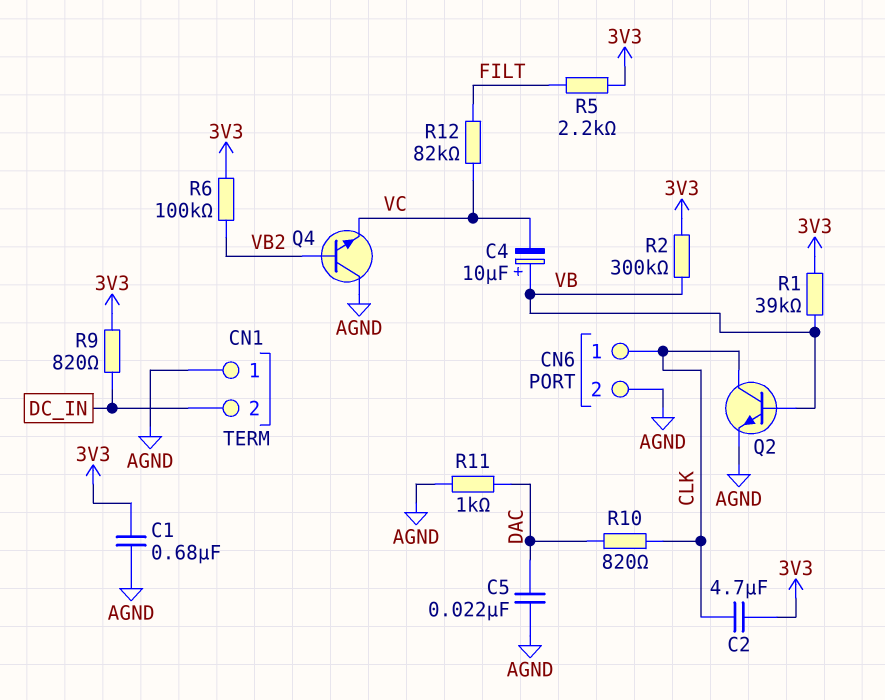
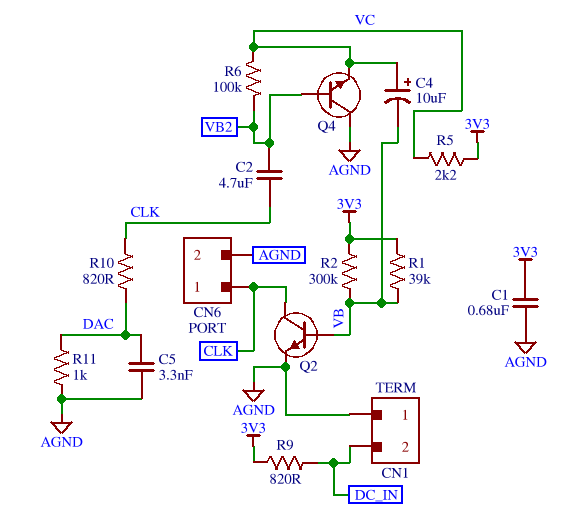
C2: 4.7uF (3V3, CLK) -> 4.7uF (CLK, VB2)
C4: 10uF (plus VB, minus VC) -> 10uF (plus VC, minus VB)
C5: 22nF (AGND, DAC) -> 3.3nF (AGND, DAC)
R5: 2.2k (3V3, FILT) -> 2.2k (3V3, VC)
R6: 100k (3V3, VB2) -> 100k (VB2, VC)
R12: 82k (FILT, VC) -> none

